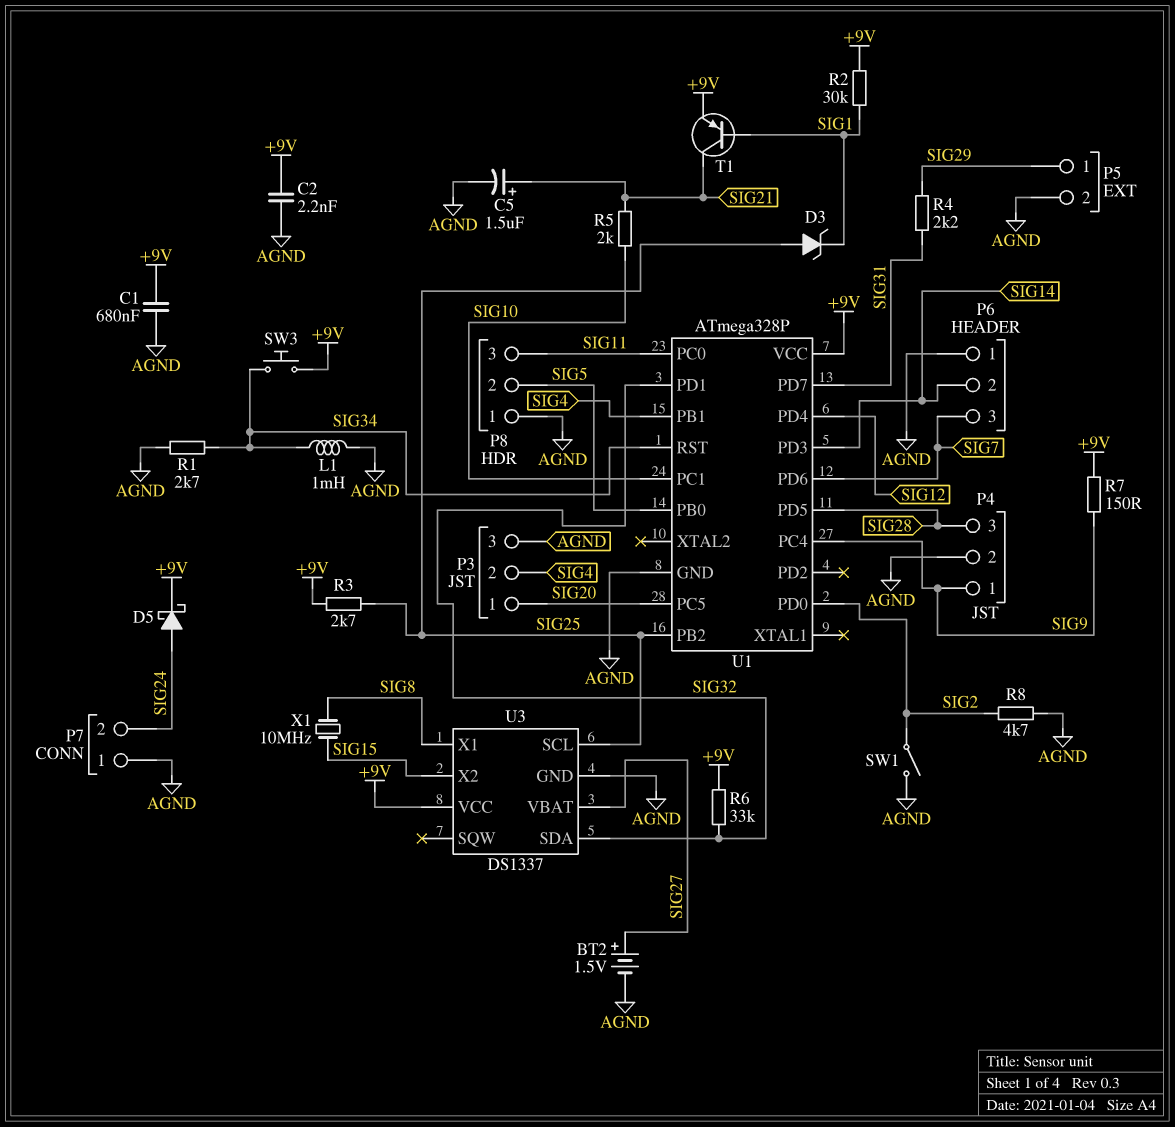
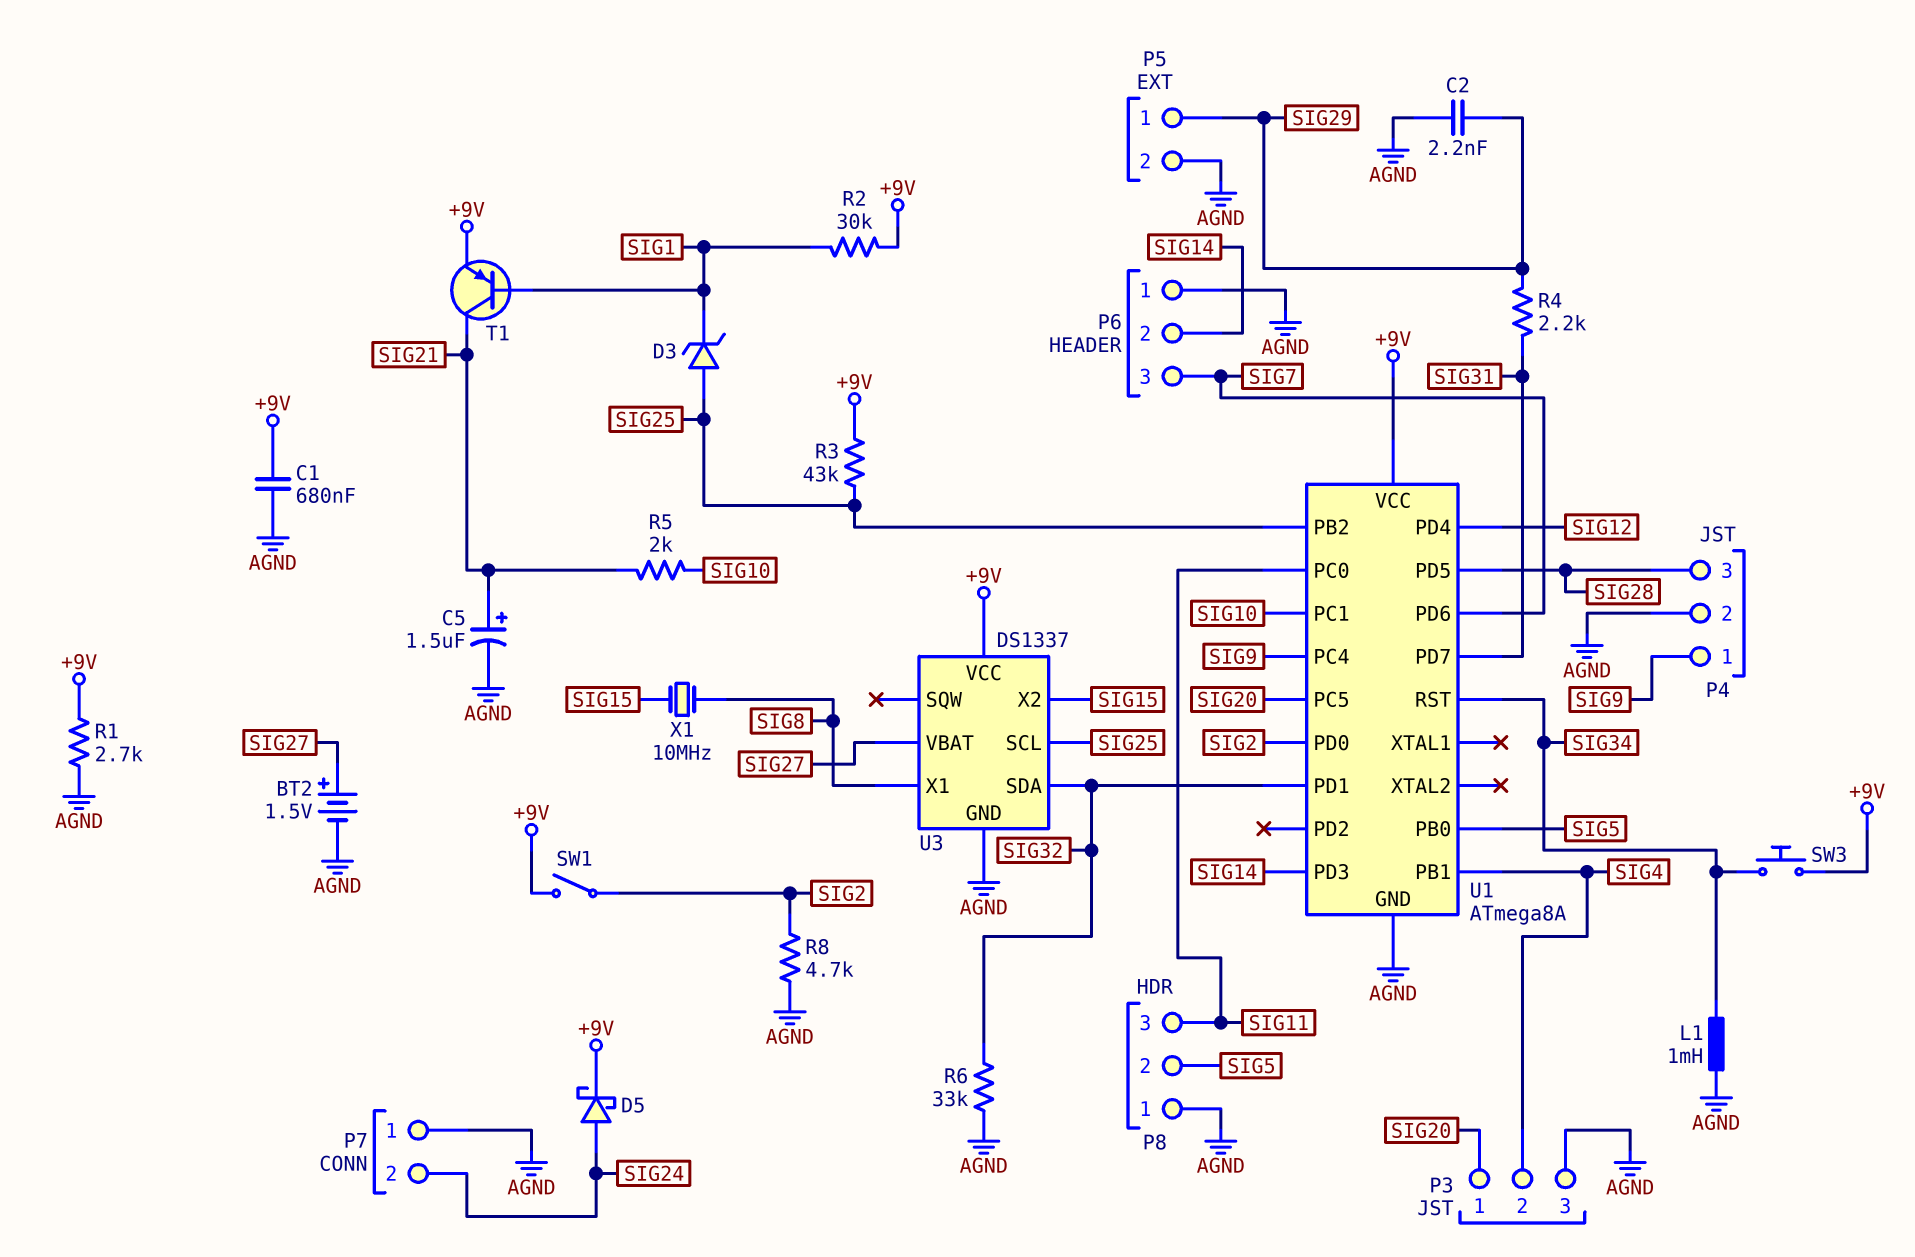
C2: 2.2nF (+9V, AGND) -> 2.2nF (AGND, SIG29)
R1: 2.7k (AGND, SIG34) -> 2.7k (+9V, AGND)
R3: 2.7k (+9V, SIG25) -> 43k (+9V, SIG25)
R6: 33k (+9V, SIG32) -> 33k (AGND, SIG32)
R7: 150 (+9V, SIG9) -> none
SW1: switch (AGND, SIG2) -> switch (+9V, SIG2)
U1: ATmega328P -> ATmega8A

